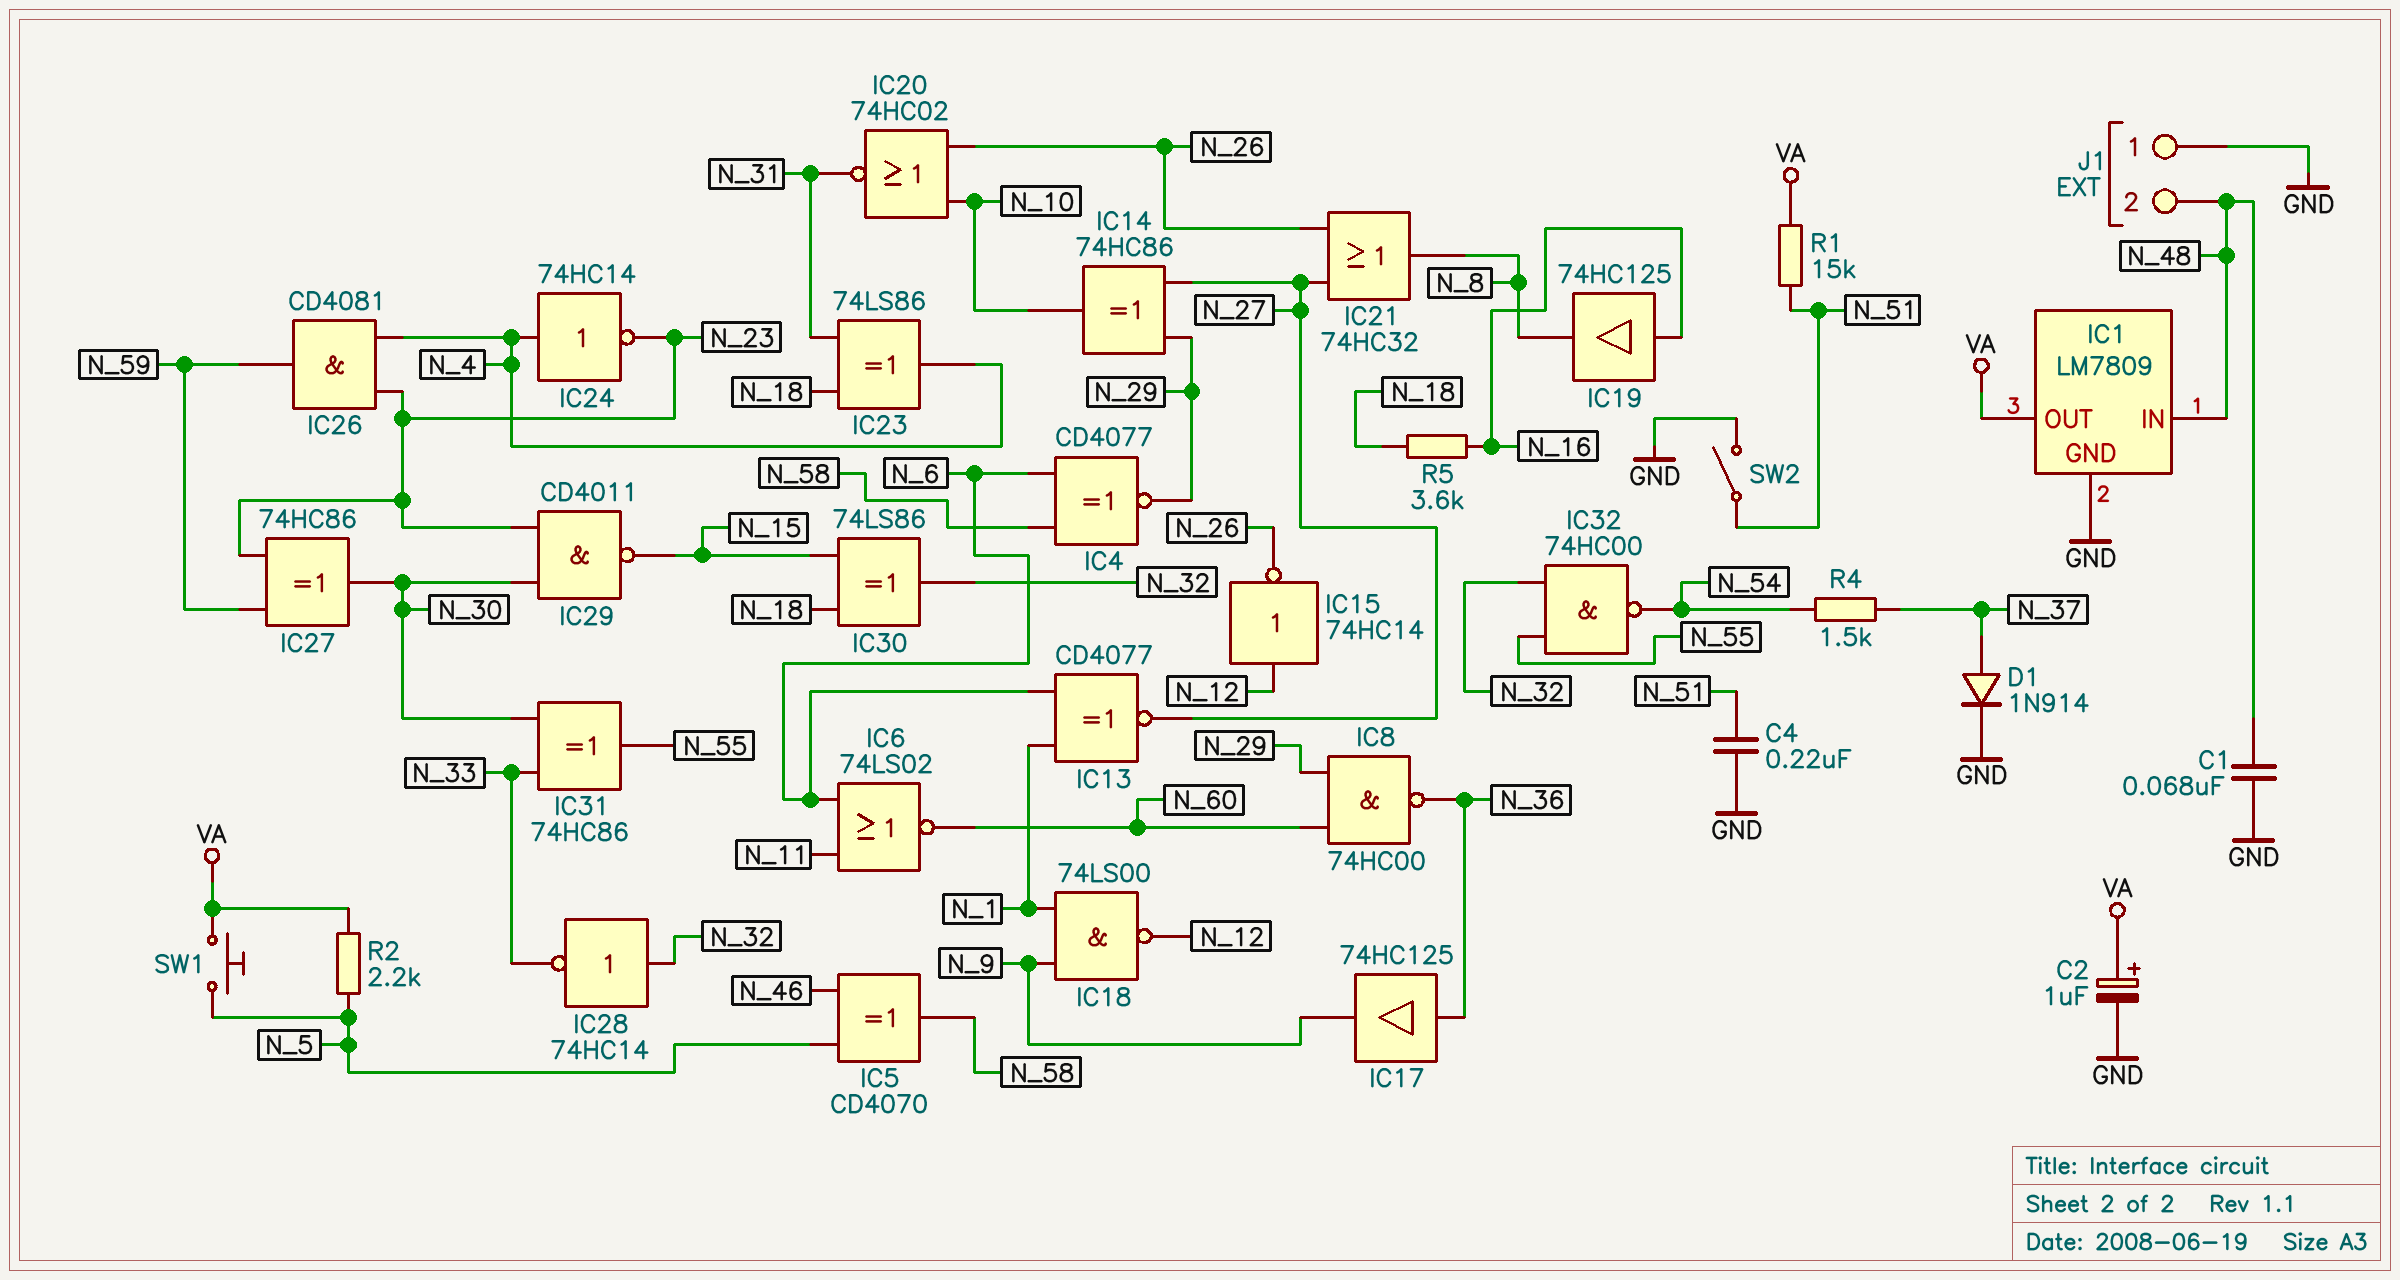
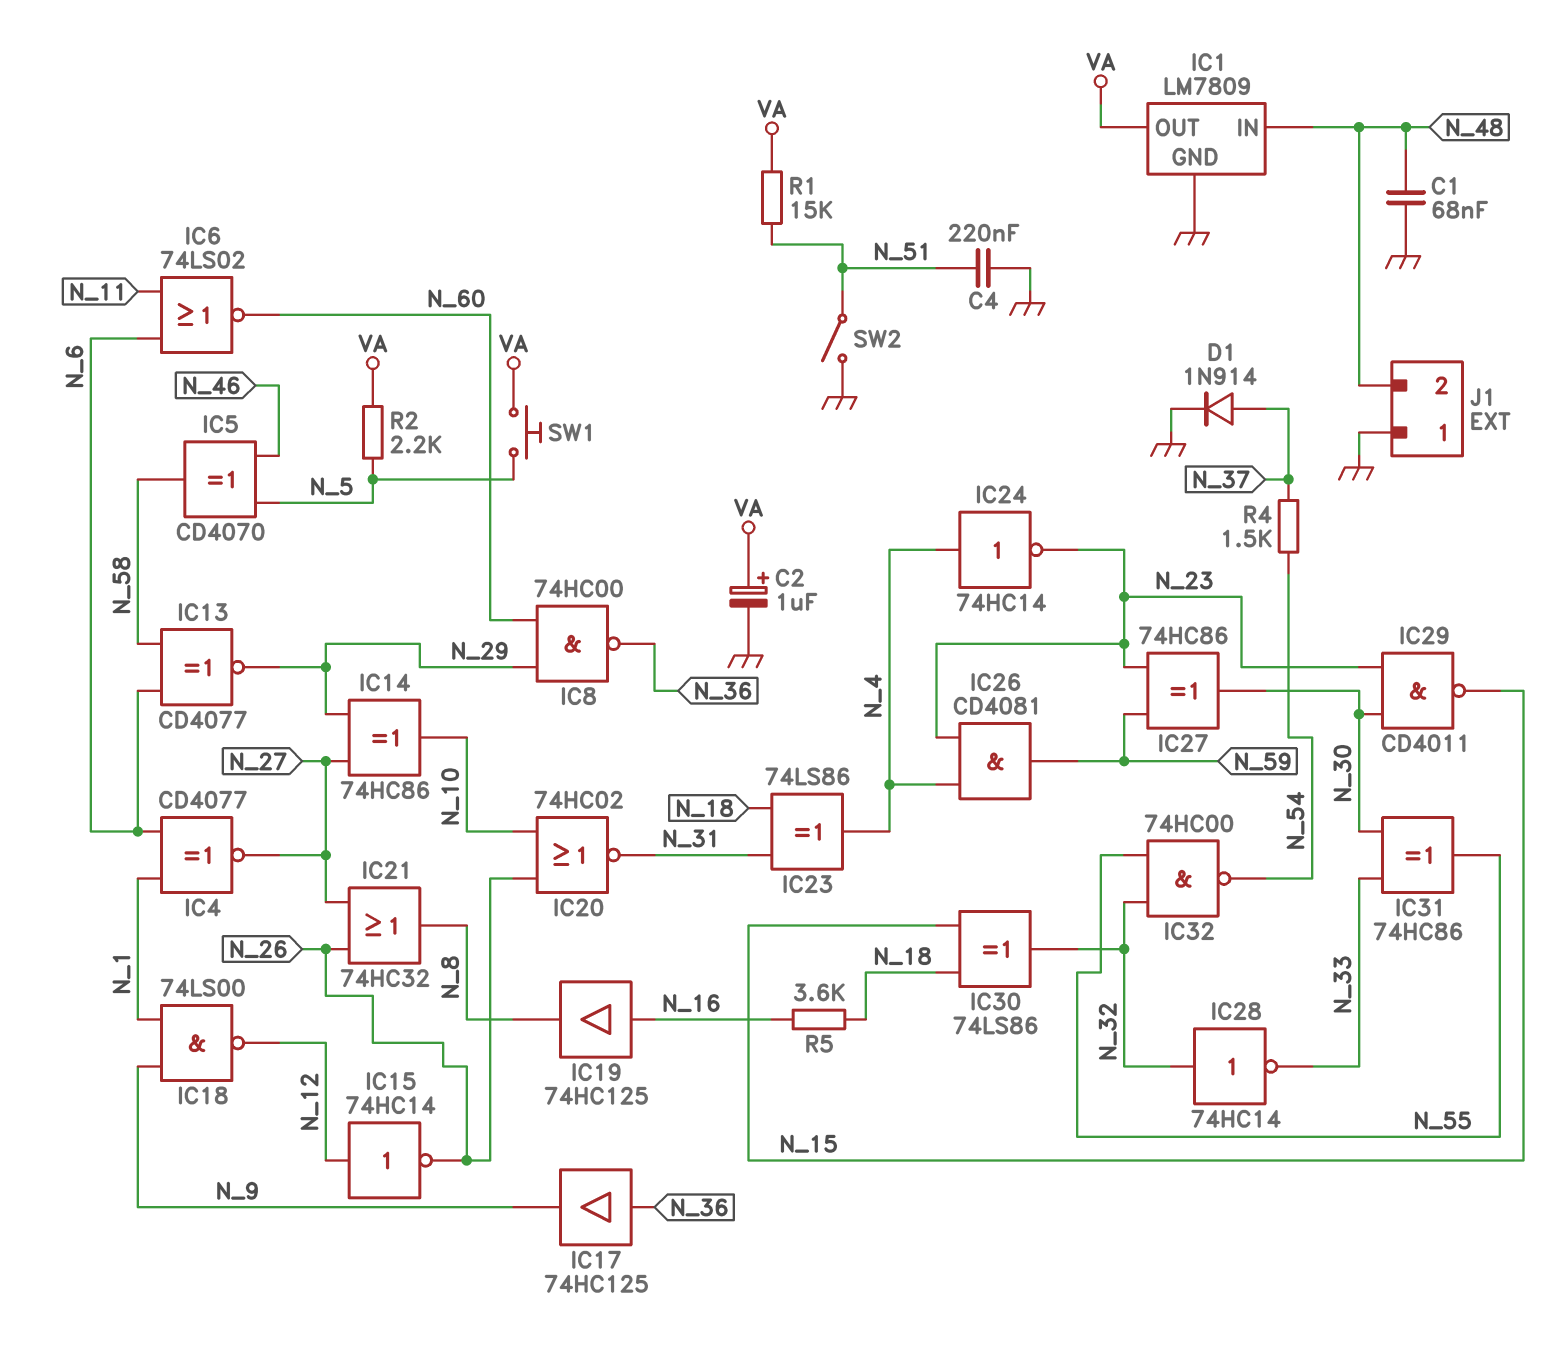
IC4: XNOR CD4077 (in N_6, in N_58, out N_29) -> XNOR CD4077 (in N_1, in N_6, out N_27)
IC13: XNOR CD4077 (in N_1, in N_6, out N_27) -> XNOR CD4077 (in N_6, in N_58, out N_29)

